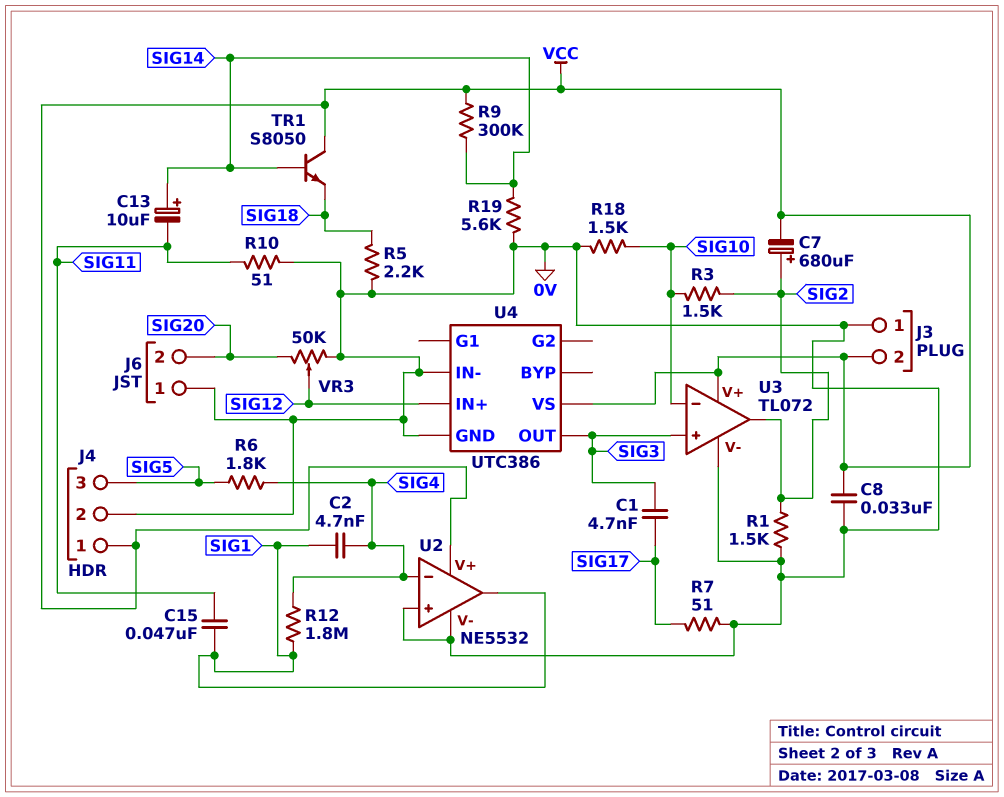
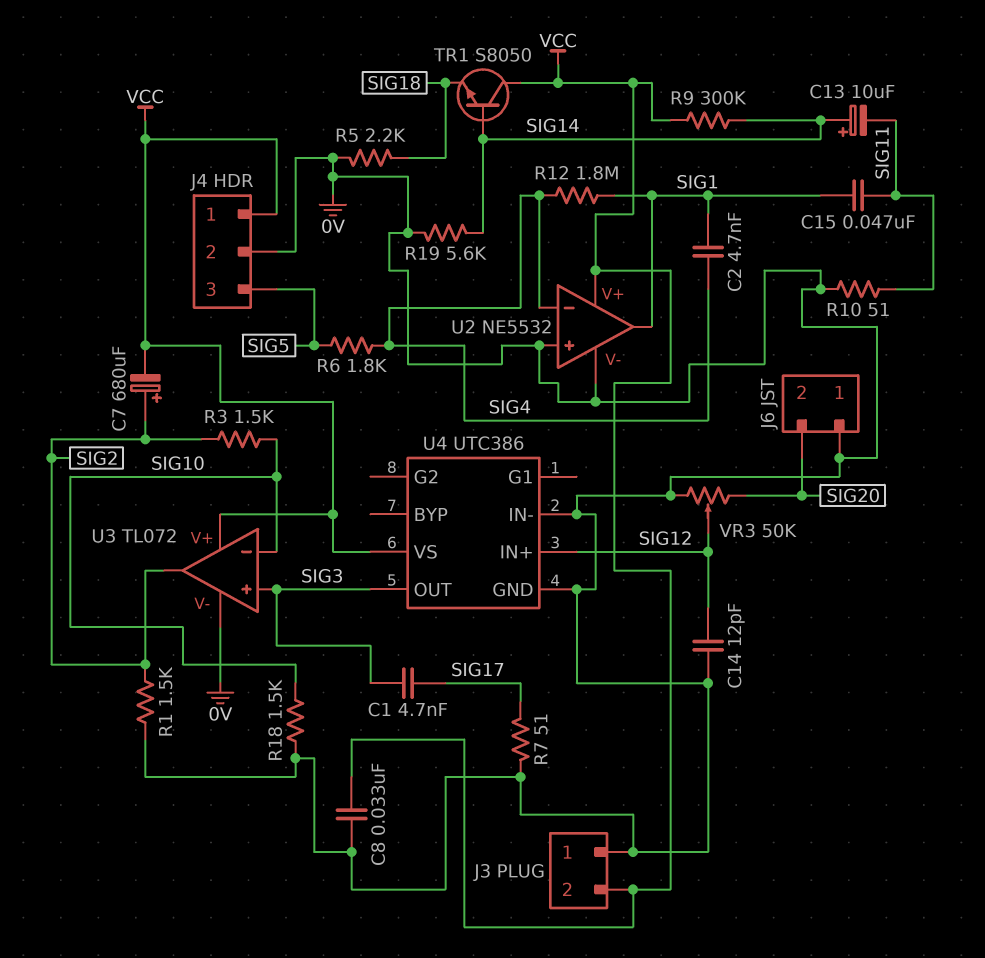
C14: none -> 12pF (0V, SIG12)

